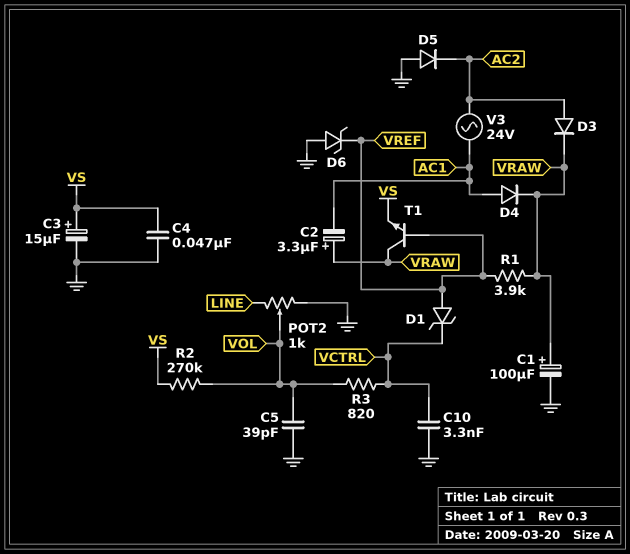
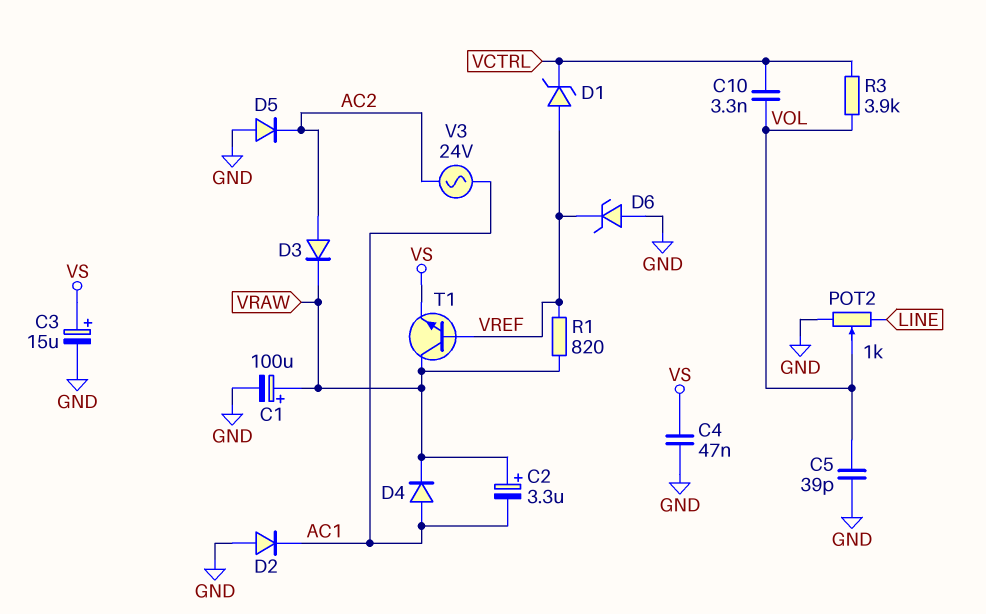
C10: 3.3nF (GND, VCTRL) -> 3.3nF (VCTRL, VOL)
D2: none -> diode (A GND, K AC1)
R1: 3.9k (VRAW, VREF) -> 820 (VRAW, VREF)
R2: 270k (VOL, VS) -> none
R3: 820 (VCTRL, VOL) -> 3.9k (VCTRL, VOL)

